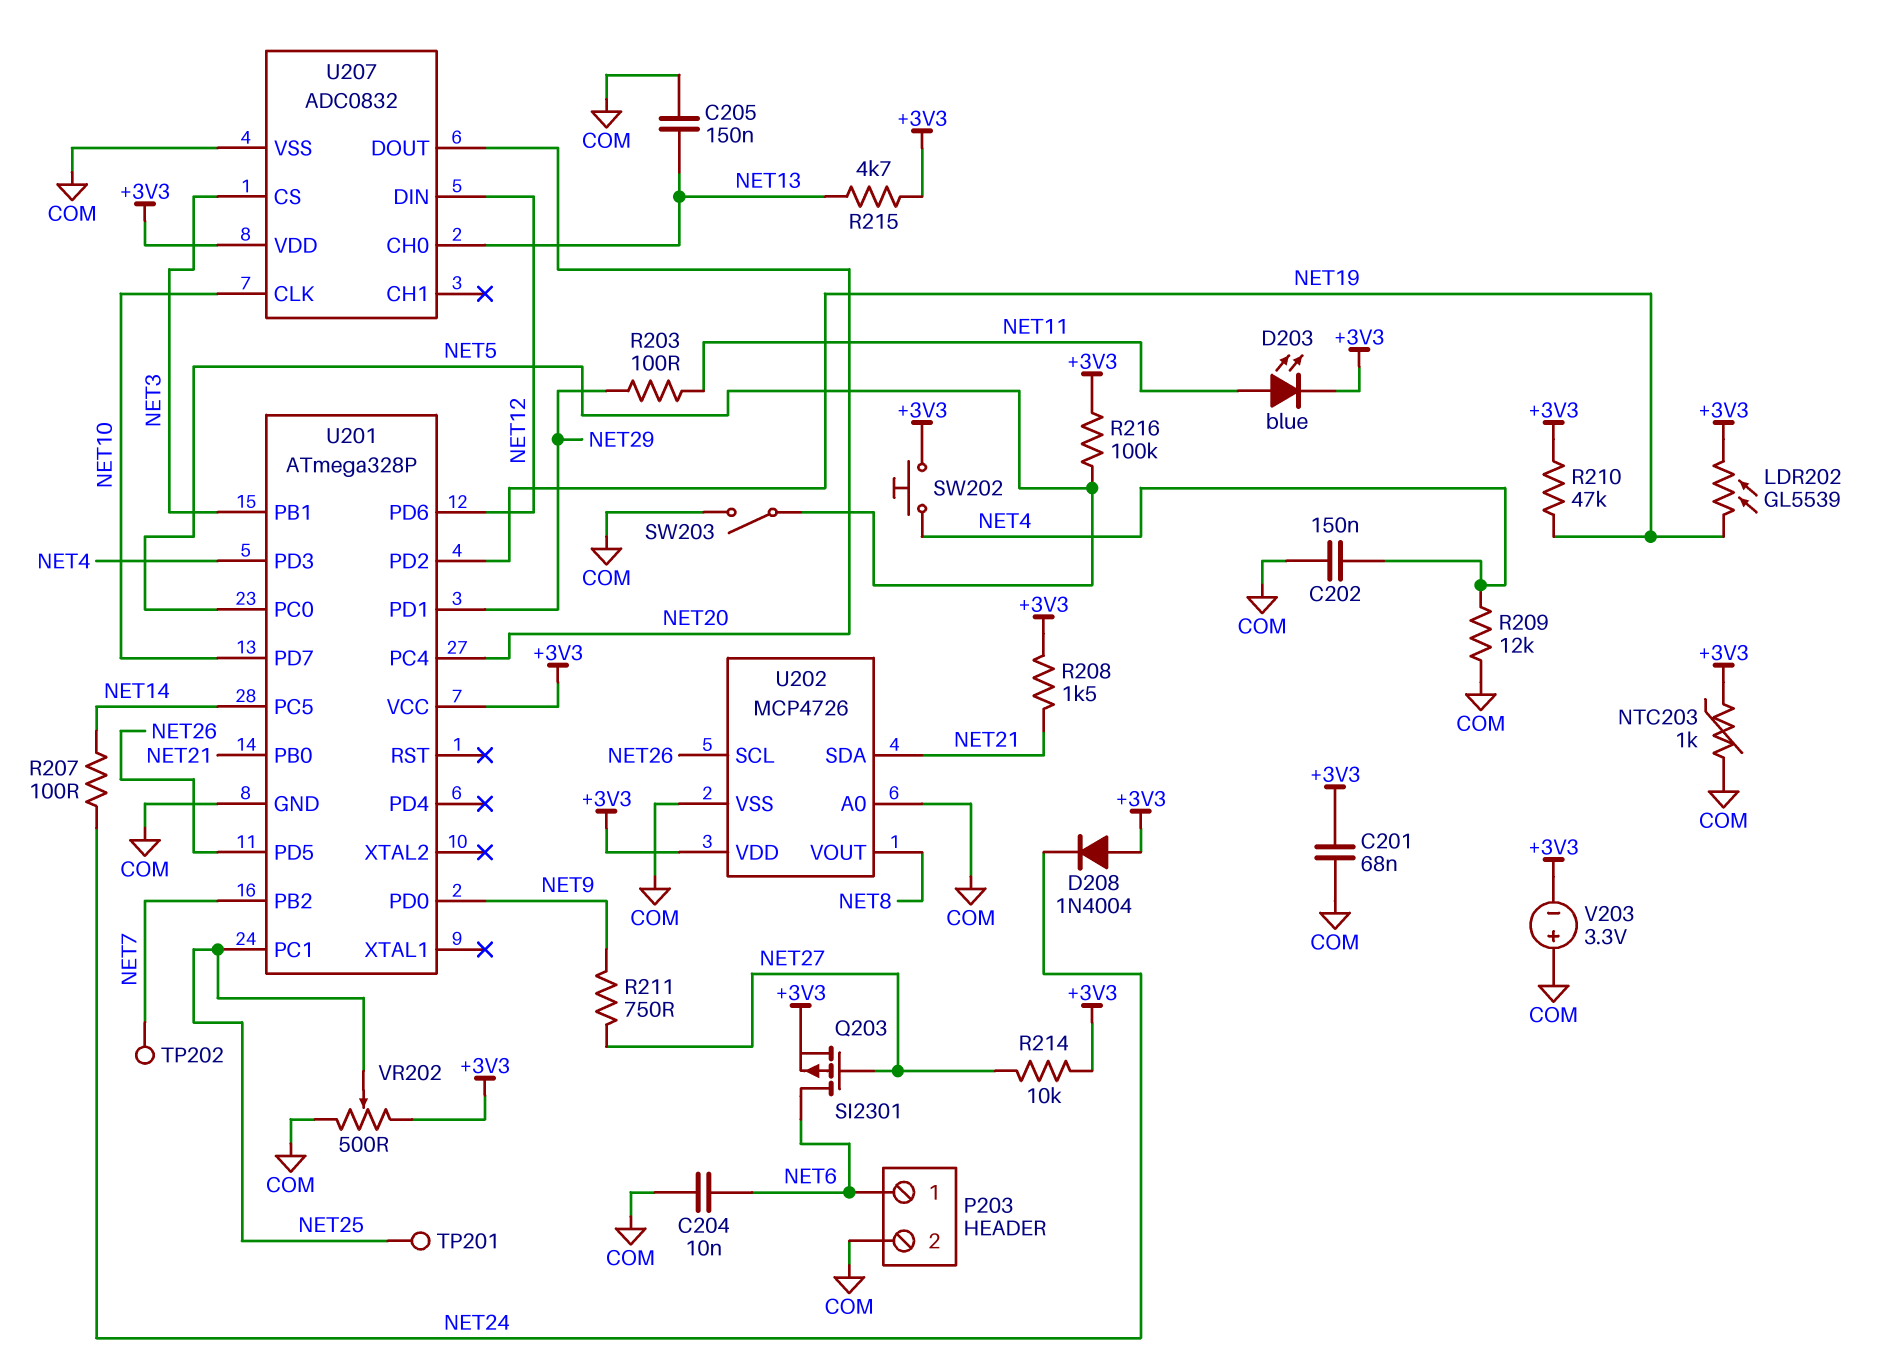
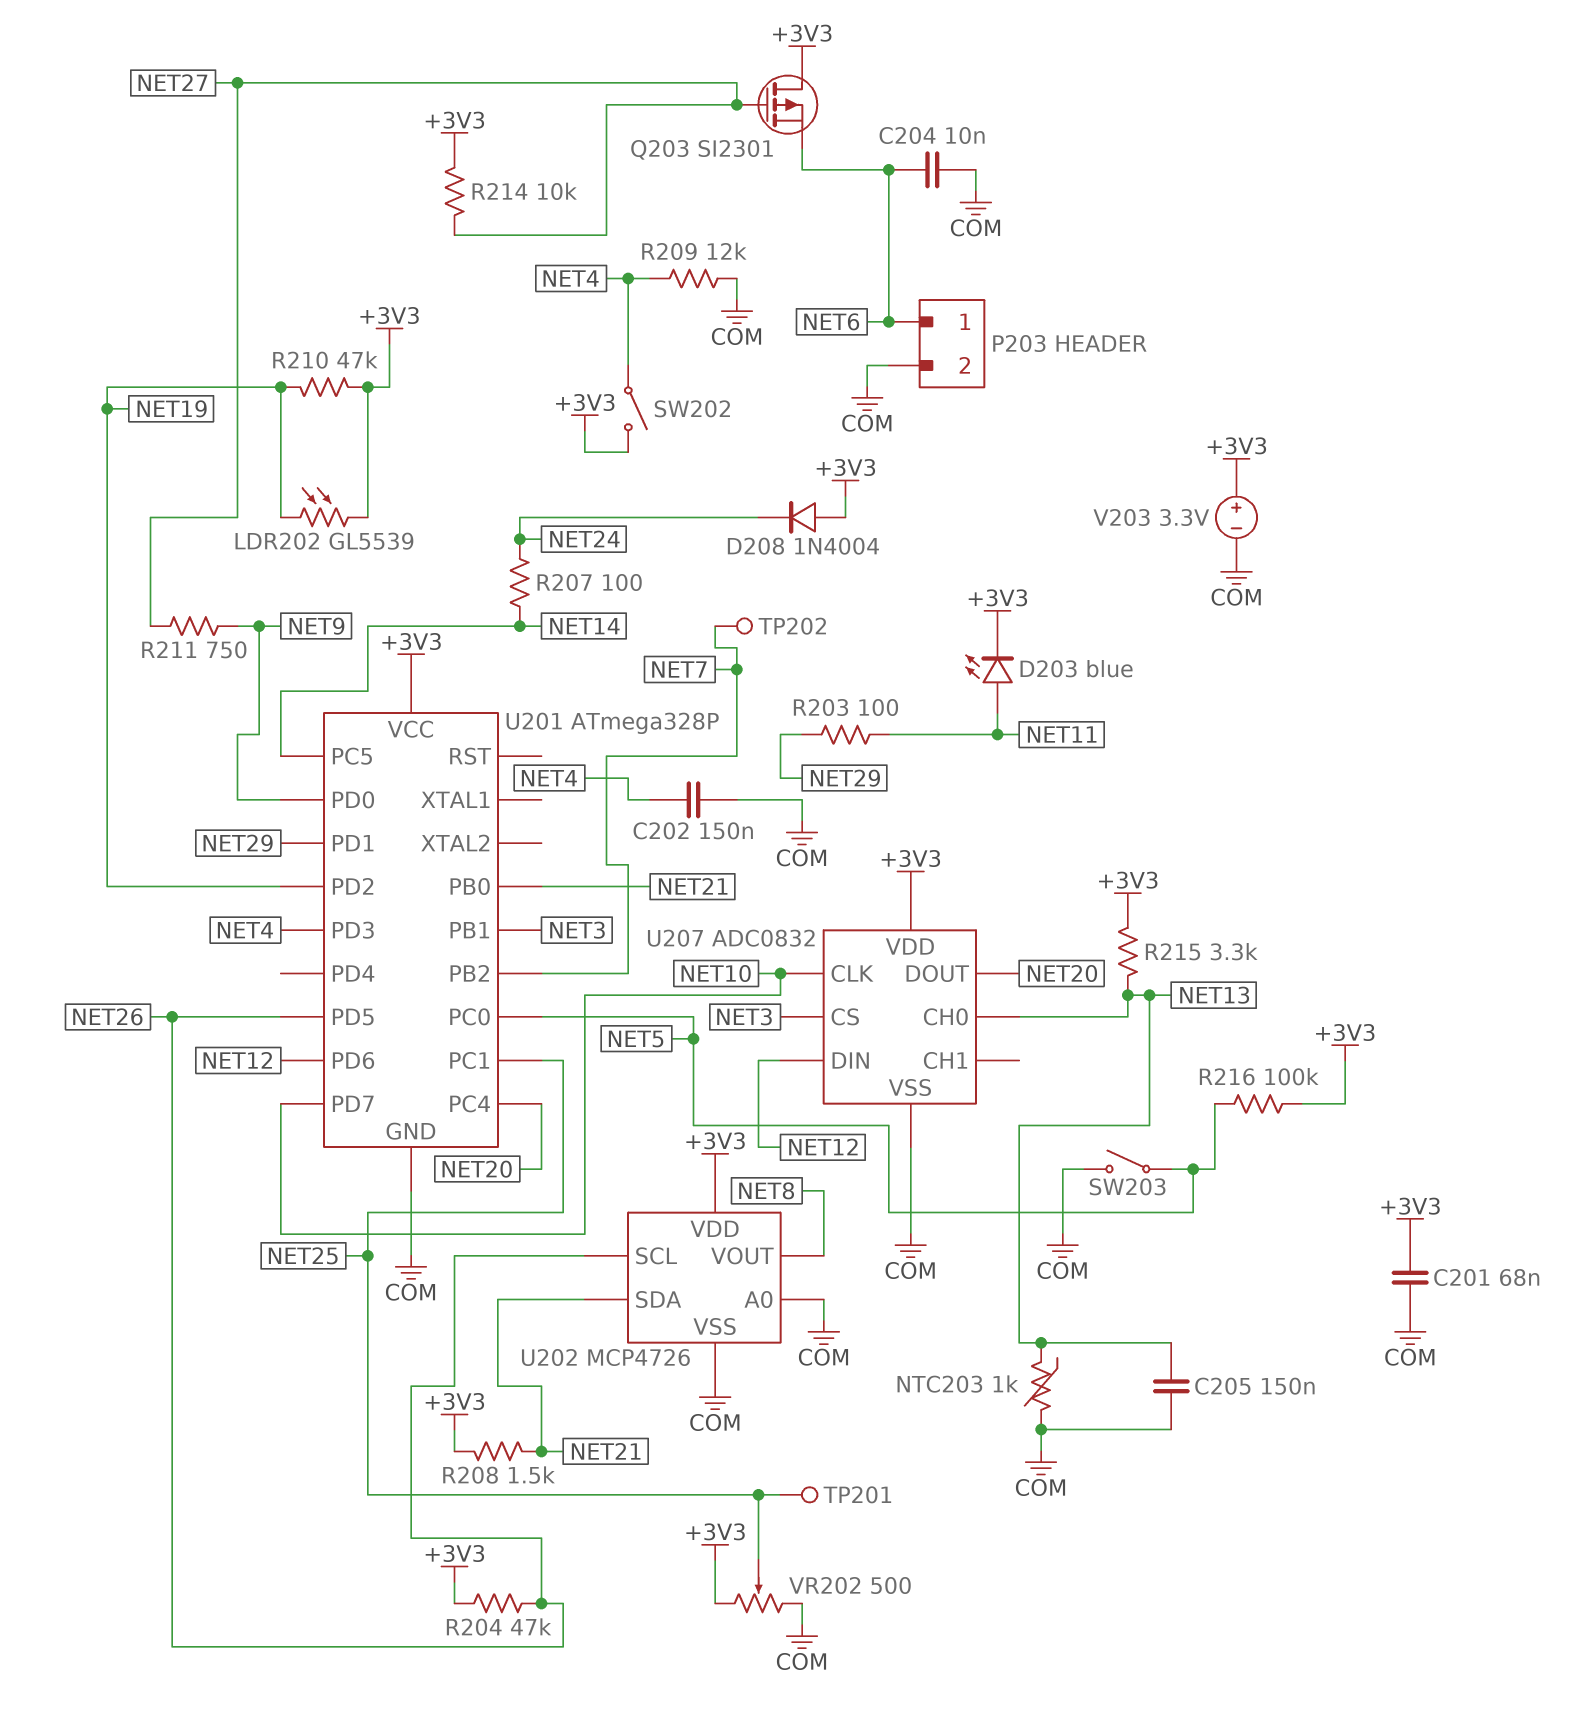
NTC203: 1k (+3V3, COM) -> 1k (COM, NET13)
Q203: PMOS SI2301 (G NET27, D NET6, S +3V3) -> PMOS SI2301 (G NET27, D +3V3, S NET6)
R204: none -> 47k (+3V3, NET26)
R215: 4.7k (+3V3, NET13) -> 3.3k (+3V3, NET13)
SW202: button (+3V3, NET4) -> switch (+3V3, NET4)
V203: 3.3V (plus COM, minus +3V3) -> 3.3V (plus +3V3, minus COM)

